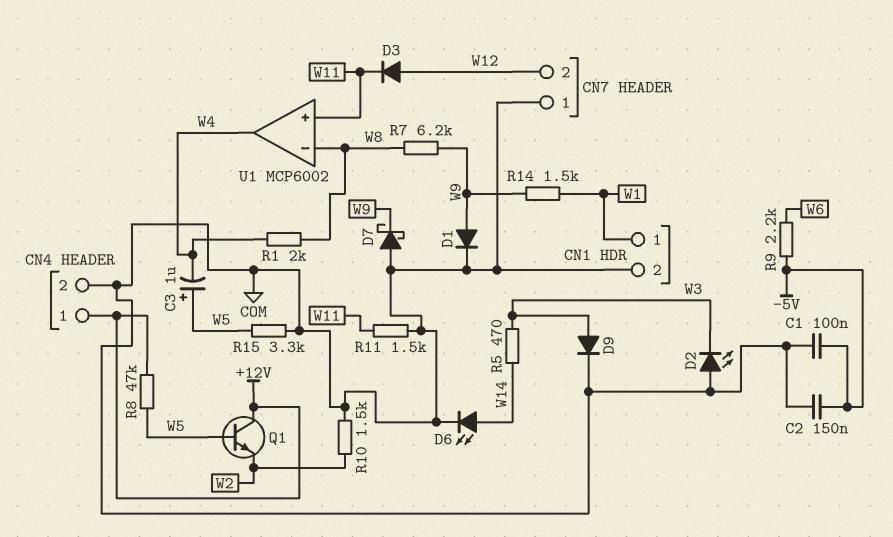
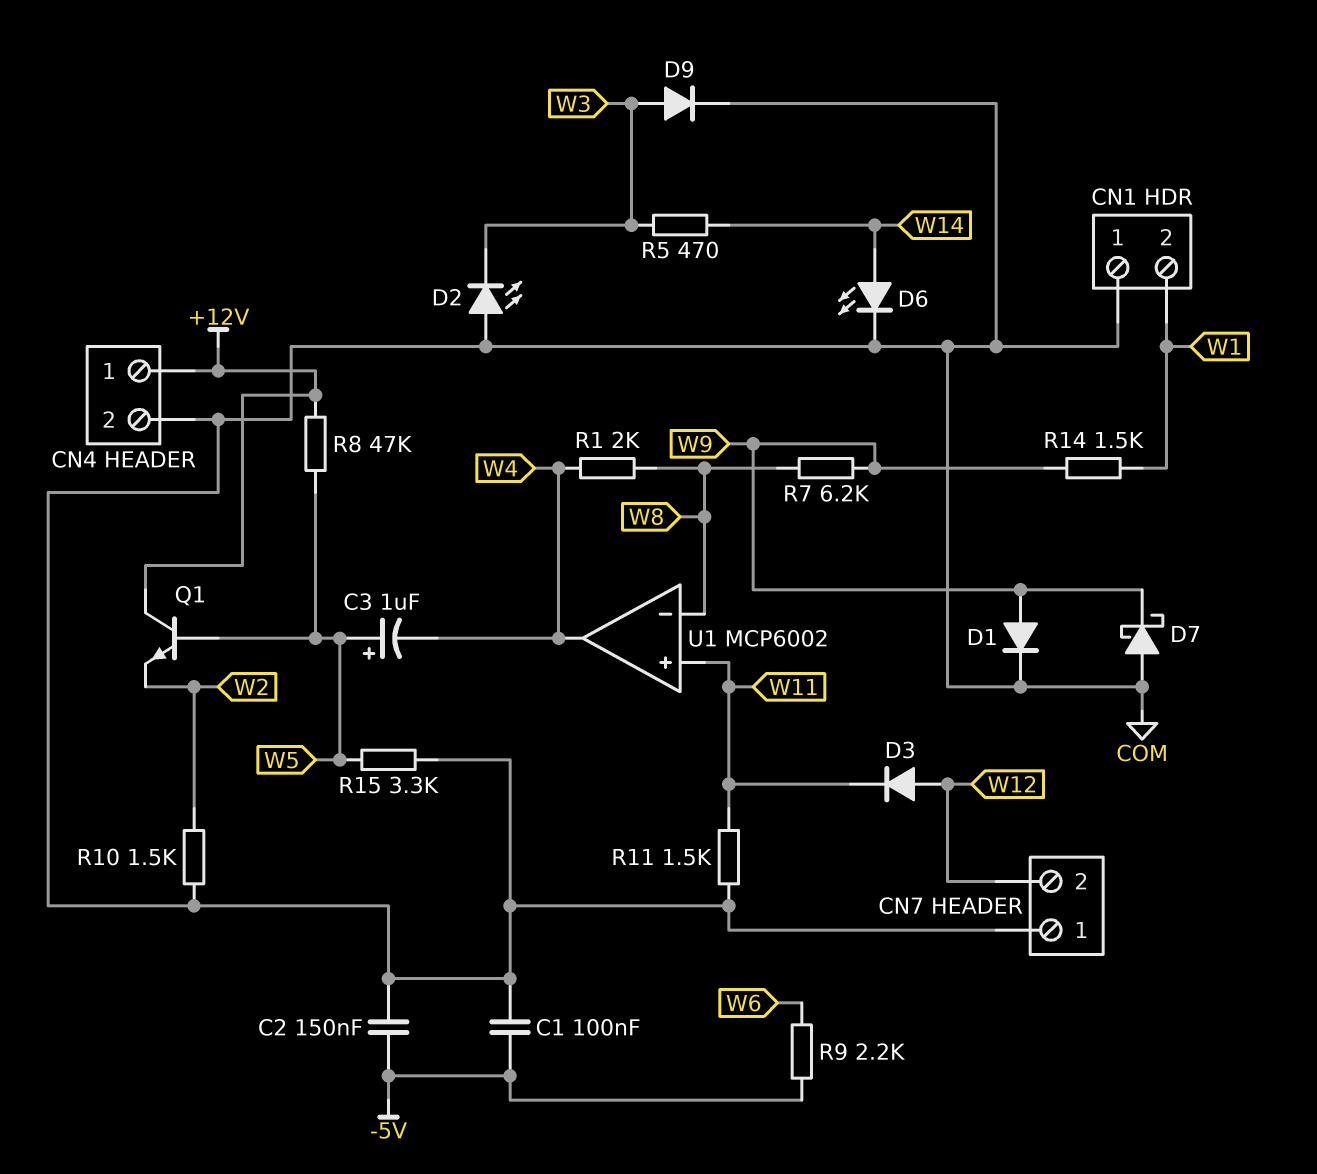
CN1 pin 1: W1 -> COM
CN1 pin 2: COM -> W1

